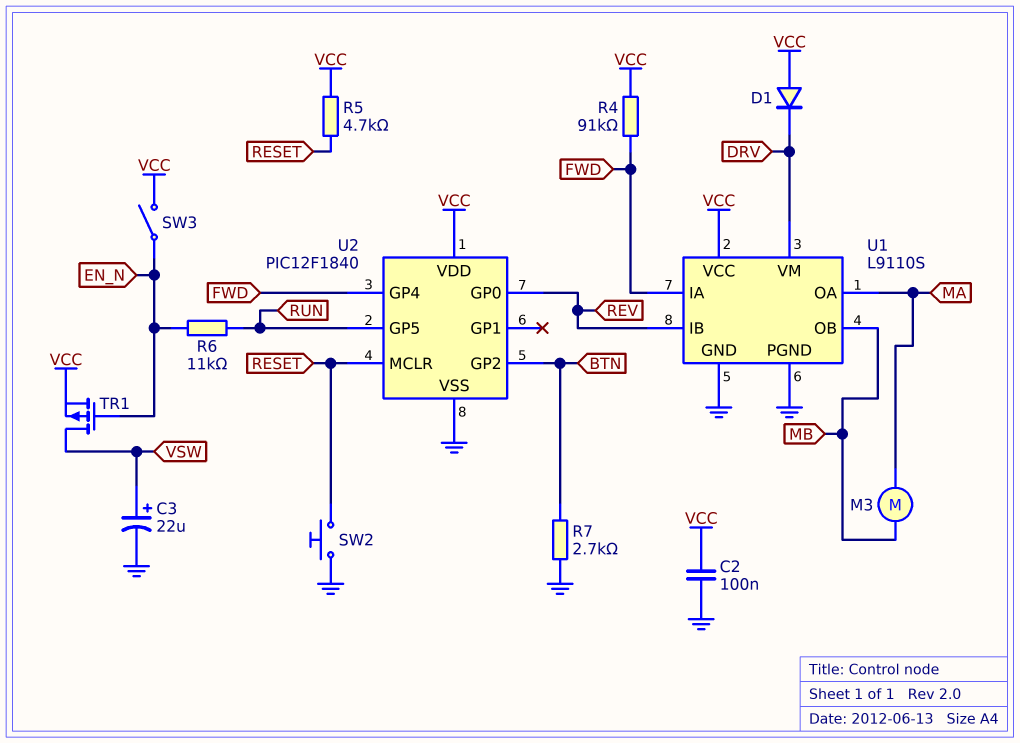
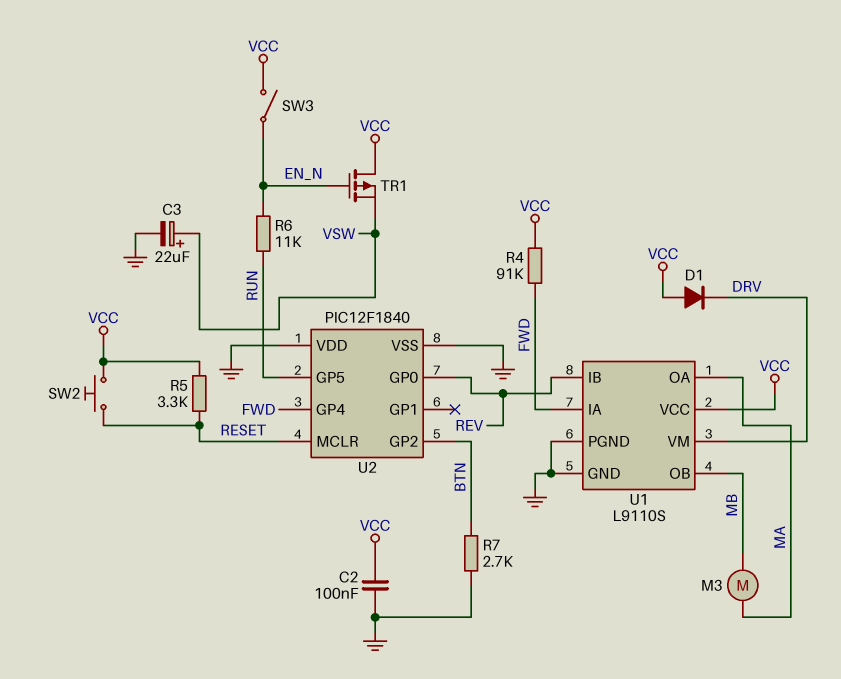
R5: 4.7k (RESET, VCC) -> 3.3k (RESET, VCC)
SW2: button (GND, RESET) -> button (RESET, VCC)
TR1: PMOS (G EN_N, D VSW, S VCC) -> PMOS (G EN_N, D VCC, S VSW)
U2 pin VDD: VCC -> GND

